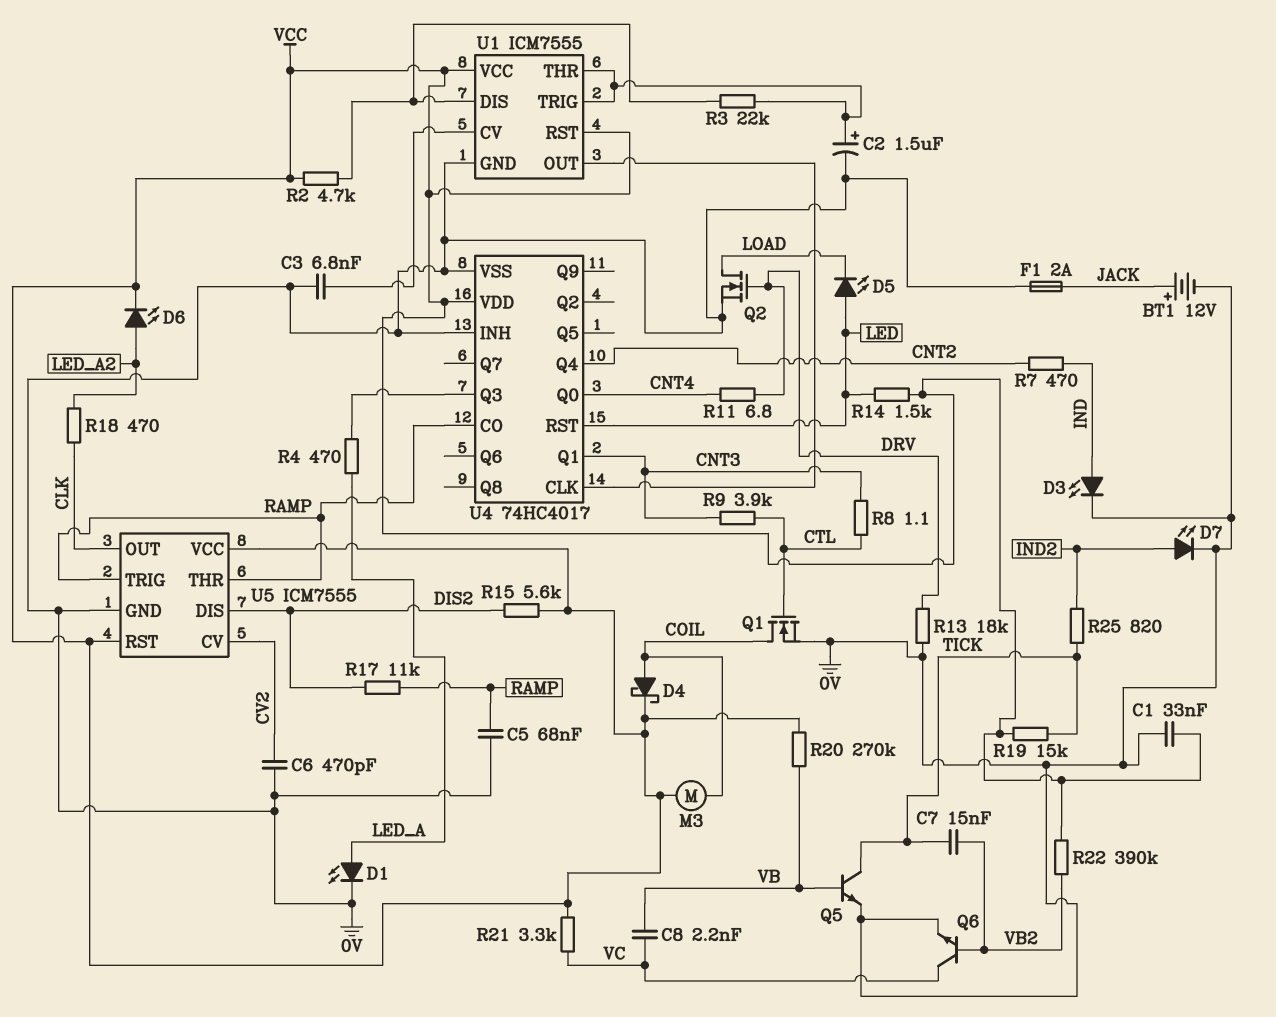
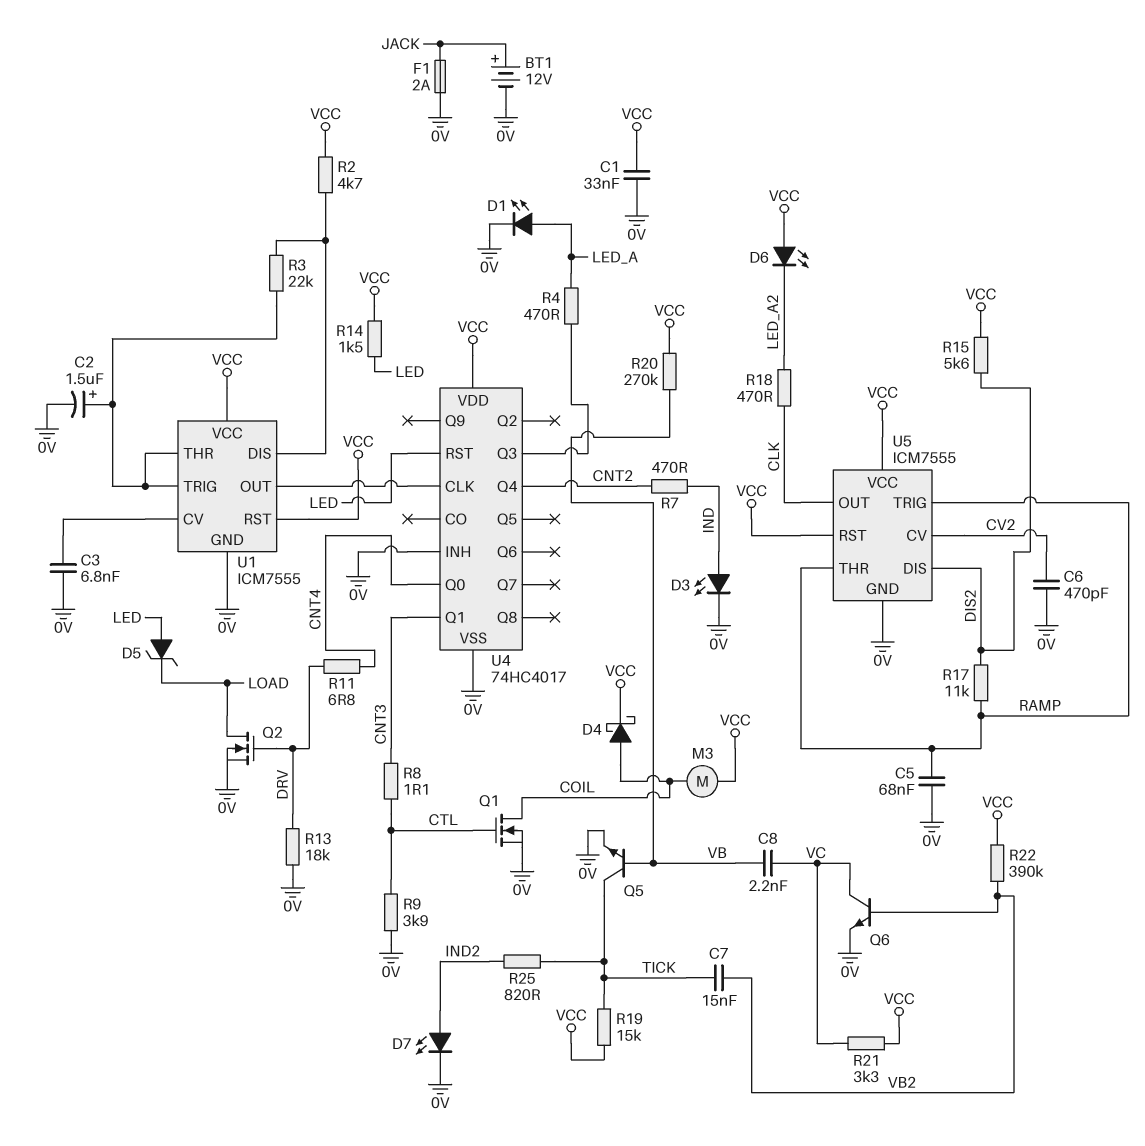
D5: LED (A LED, K LOAD) -> zener (A LED, K LOAD)
D6: LED (A LED_A2, K VCC) -> LED (A VCC, K LED_A2)
R9: 3.9k (CNT3, CTL) -> 3.9k (0V, CTL)
U4 pin CO: RAMP -> none

